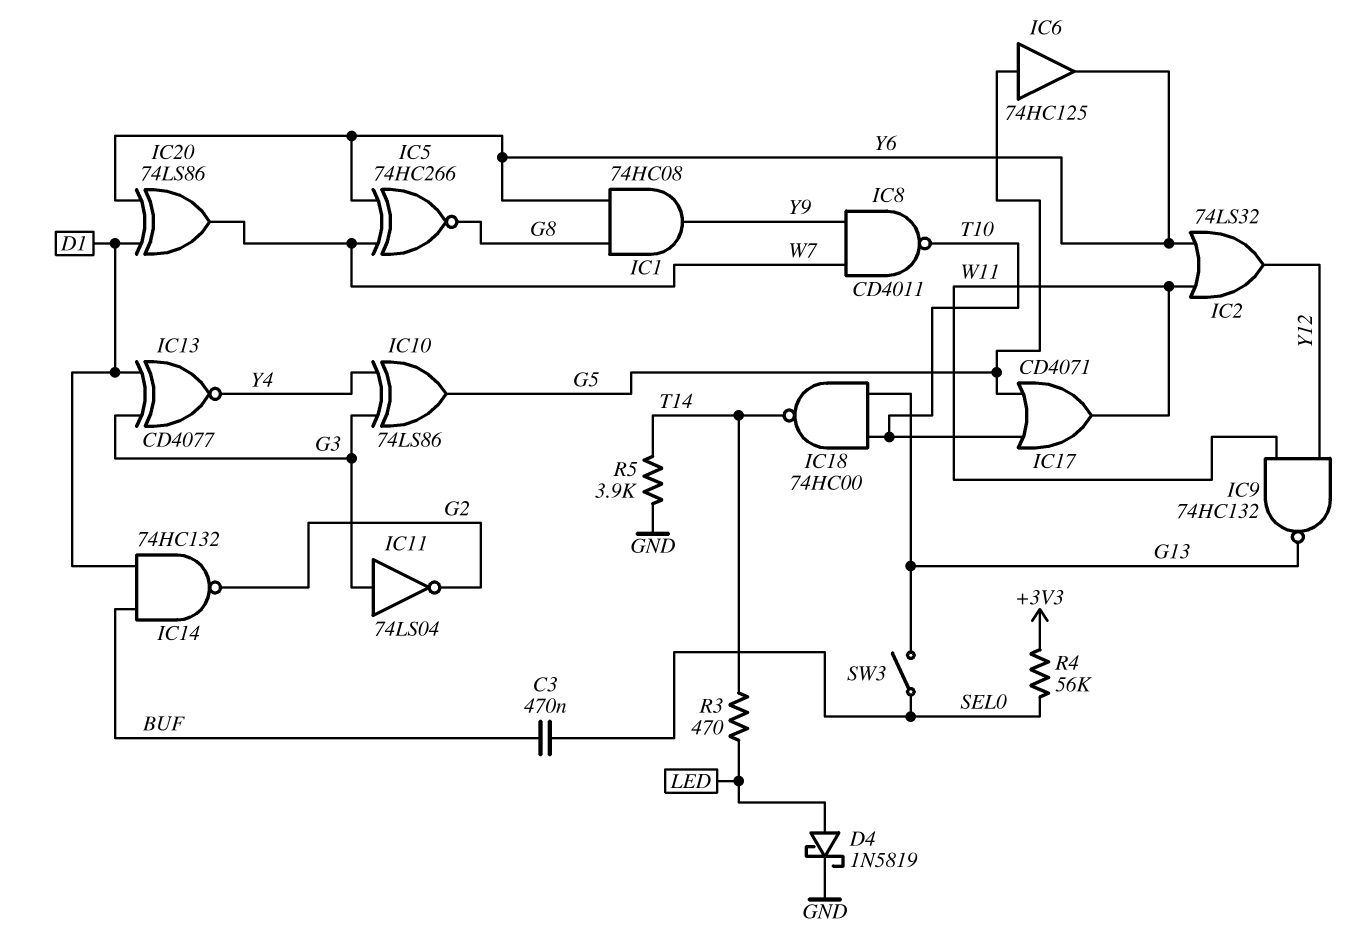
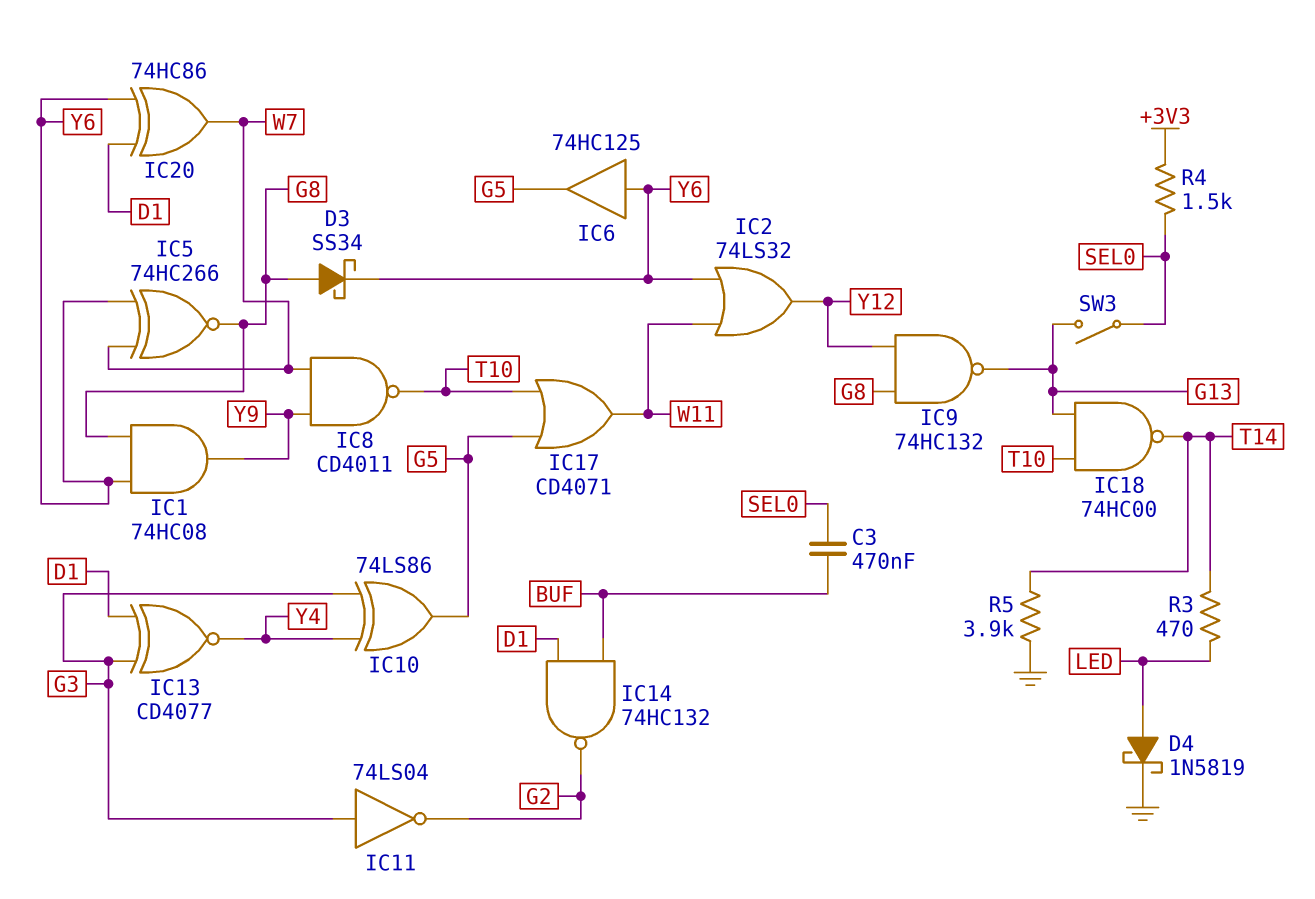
D3: none -> schottky SS34 (A G8, K Y6)
IC6: buffer 74HC125 (in G5, out Y6) -> buffer 74HC125 (in Y6, out G5)
IC9: NAND 74HC132 (in W11, in Y12, out G13) -> NAND 74HC132 (in G8, in Y12, out G13)
IC20: XOR 74LS86 (in D1, in Y6, out W7) -> XOR 74HC86 (in D1, in Y6, out W7)
R4: 56k (+3V3, SEL0) -> 1.5k (+3V3, SEL0)

